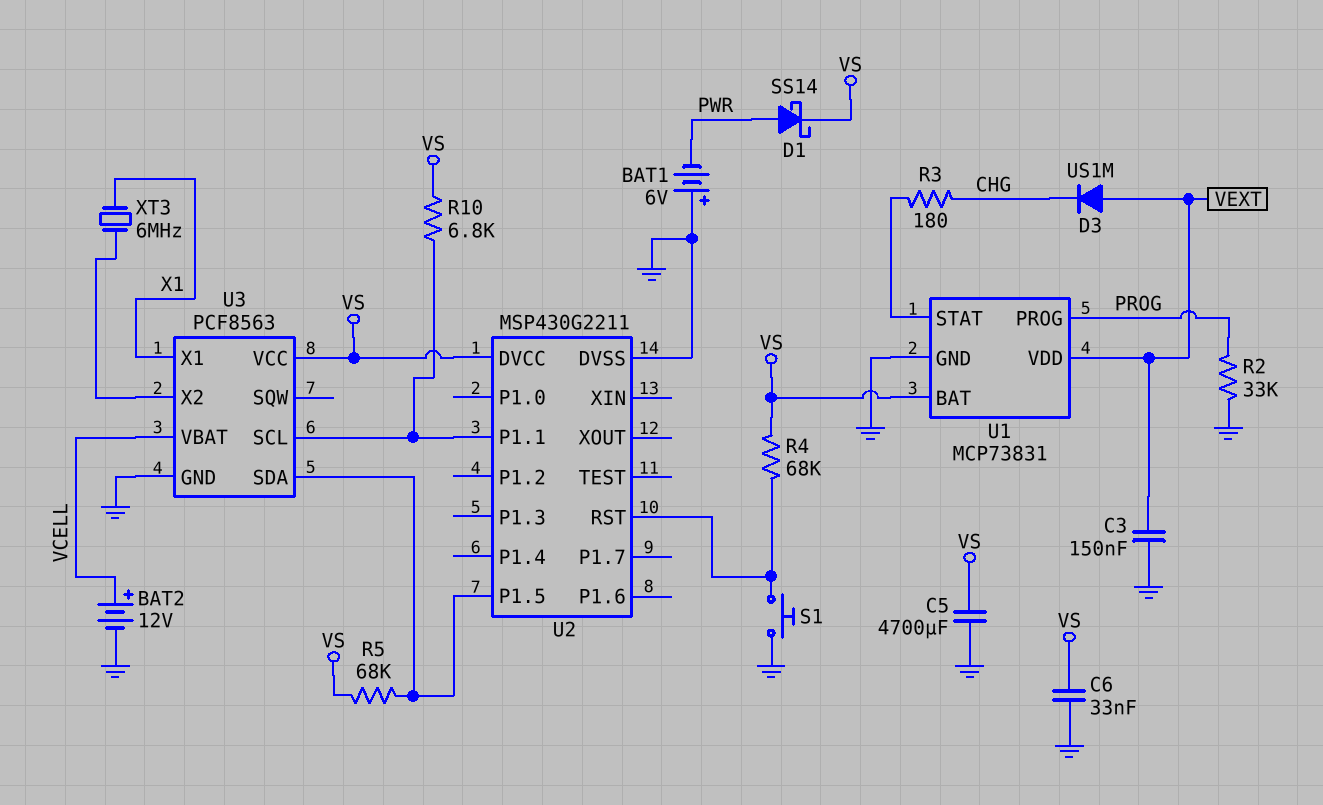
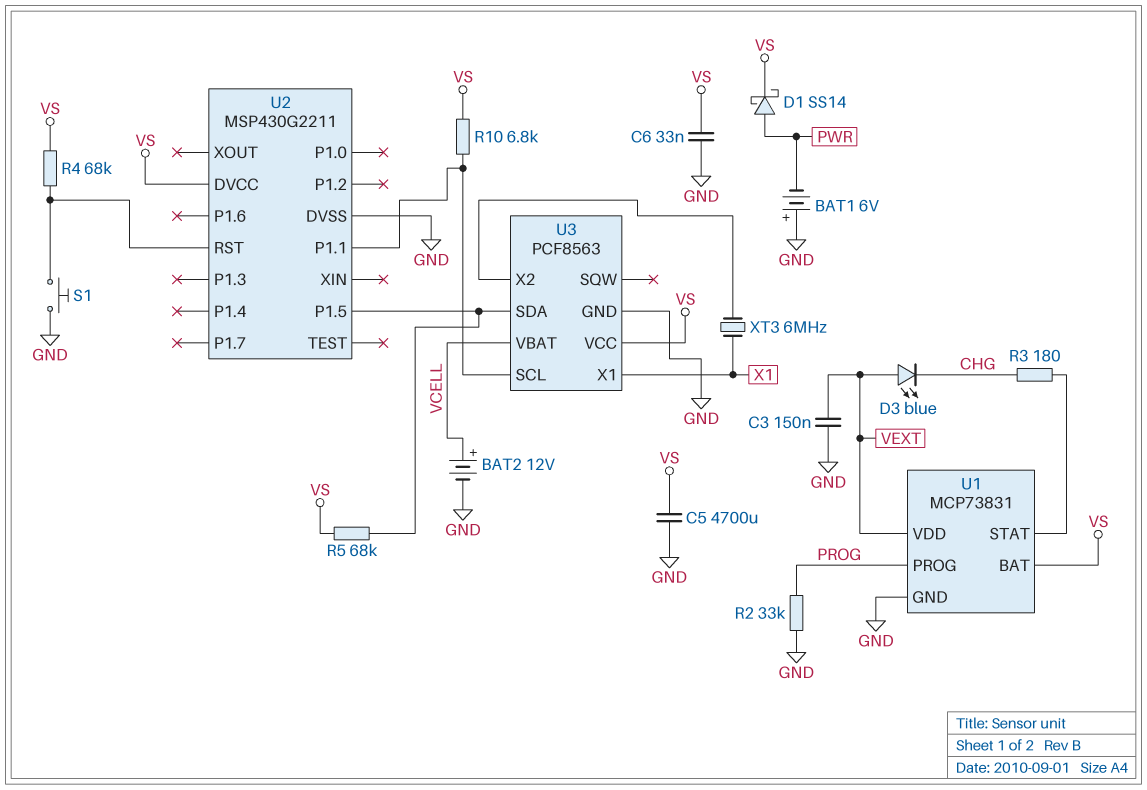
D3: diode US1M (A VEXT, K CHG) -> LED blue (A VEXT, K CHG)

